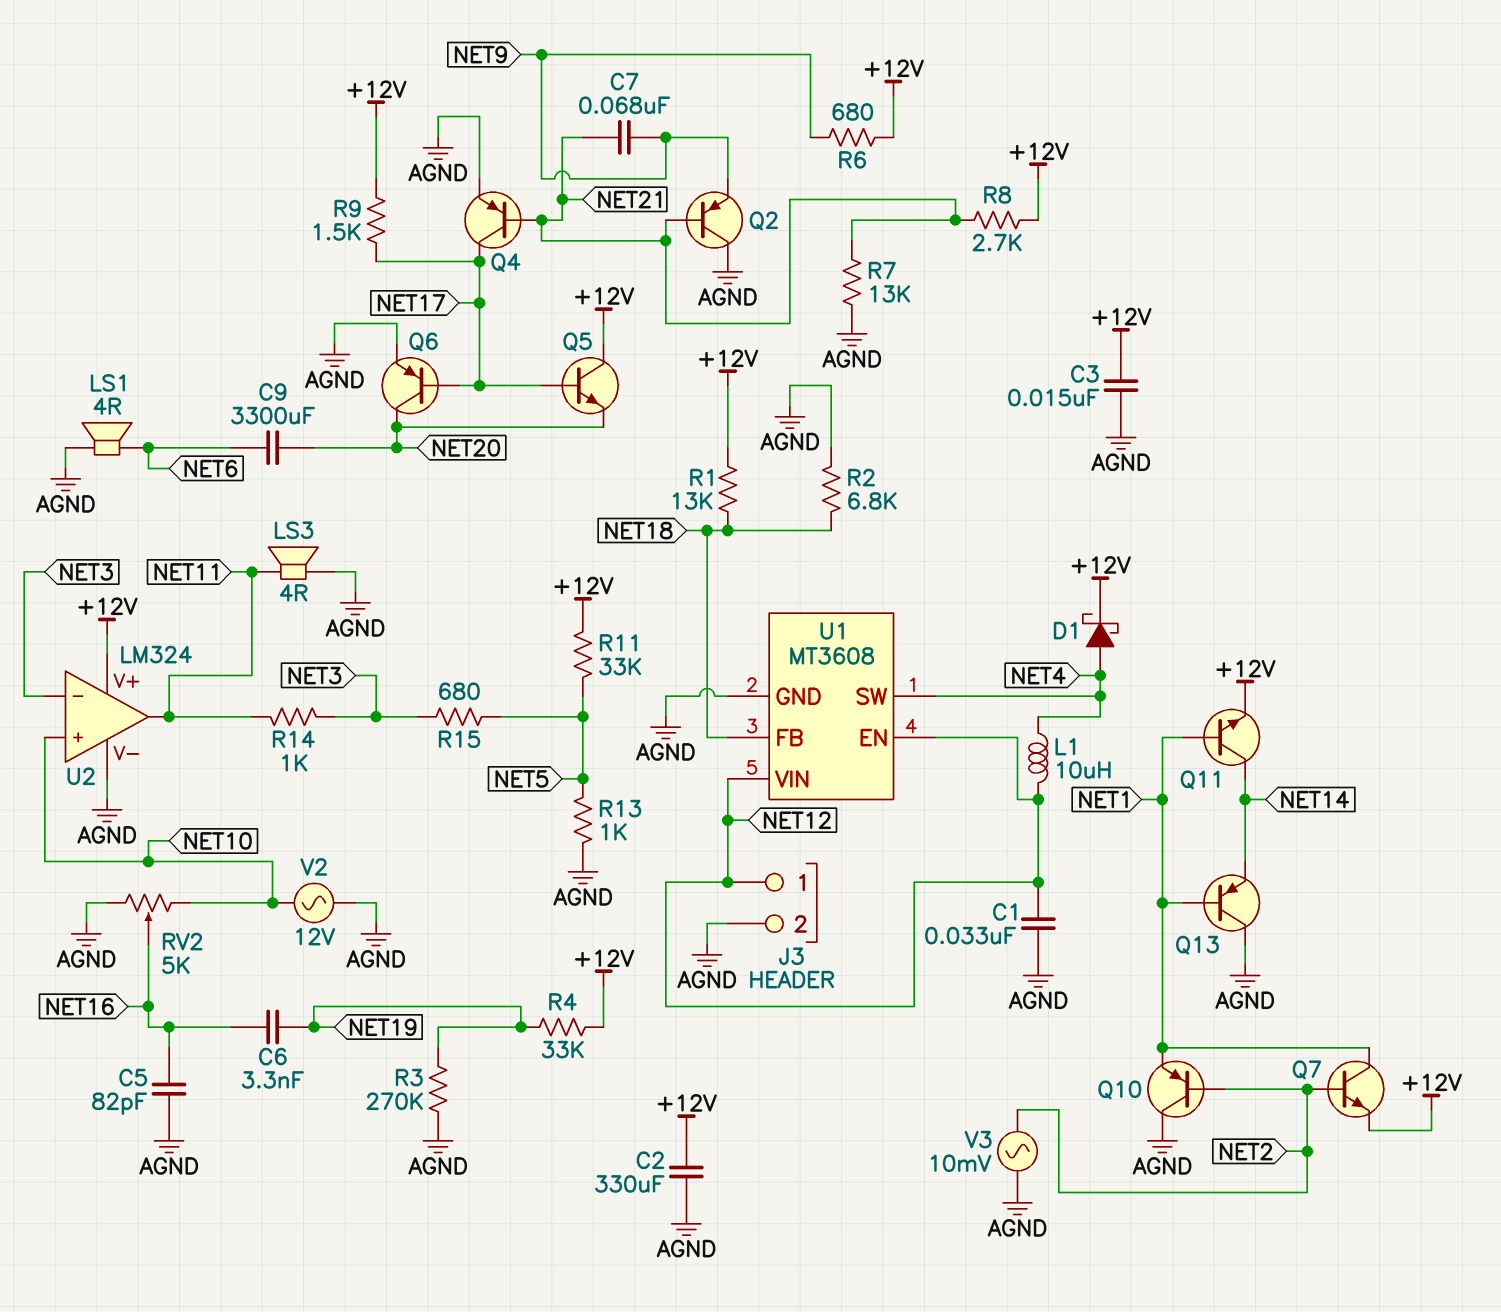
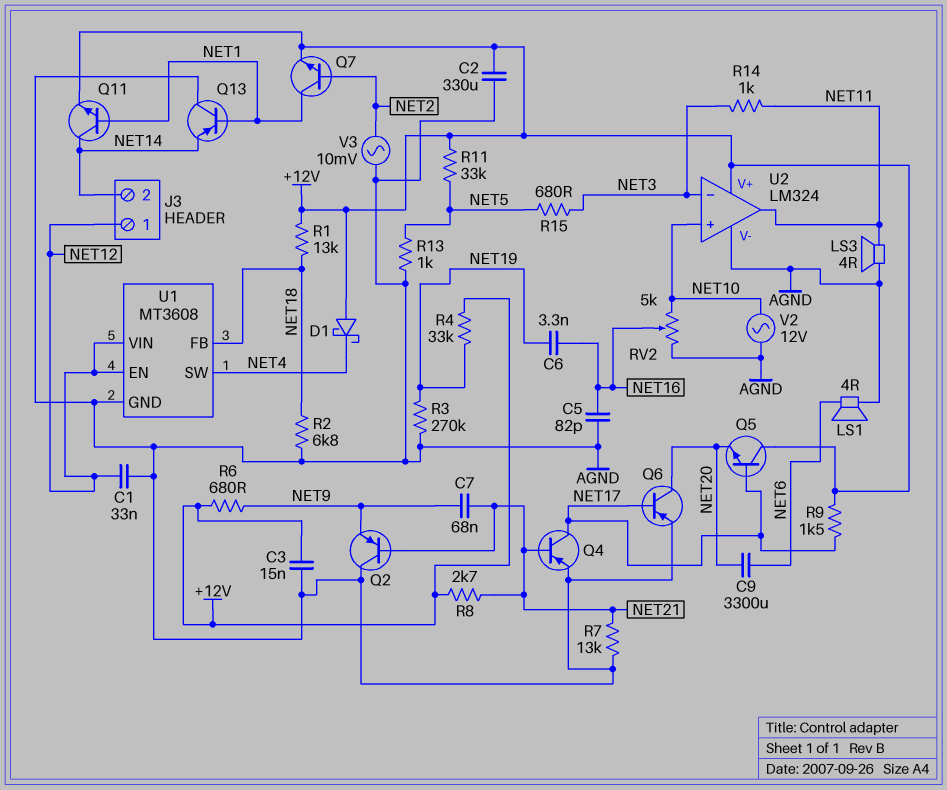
D1: schottky (A NET4, K +12V) -> schottky (A +12V, K NET4)
J3 pin 2: AGND -> NET14
L1: 10uH (NET4, NET12) -> none
Q10: PNP (B NET2, C AGND, E NET1) -> none

